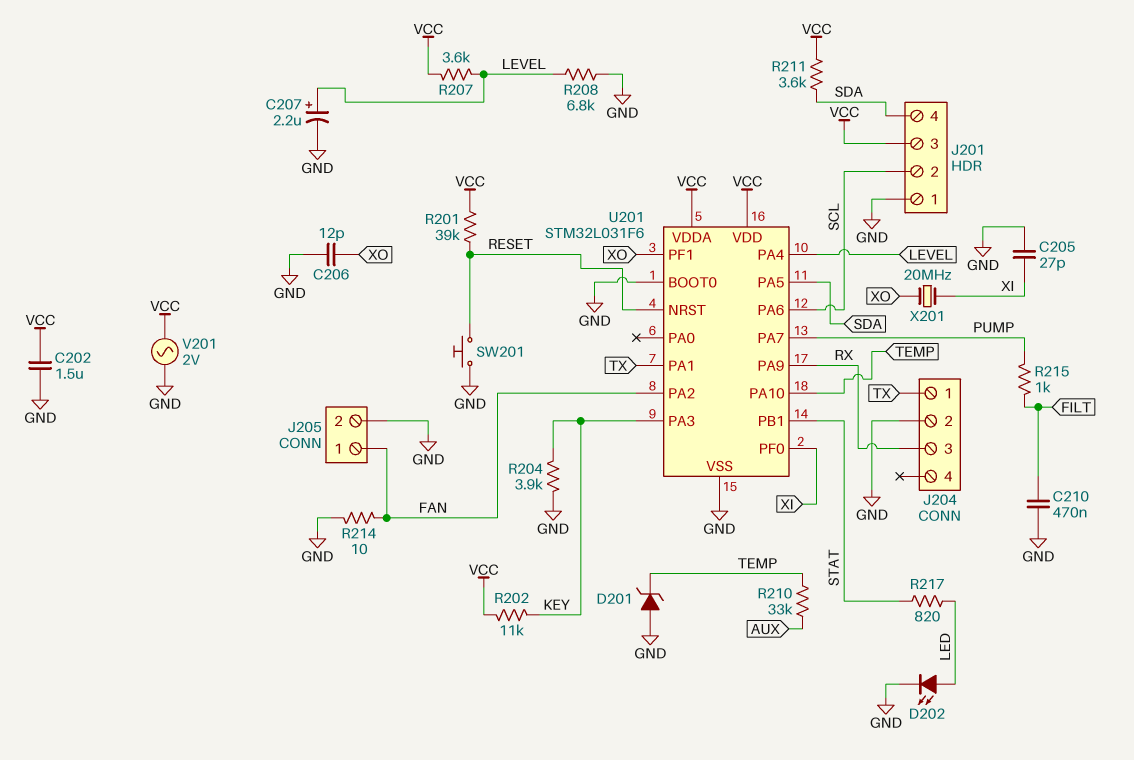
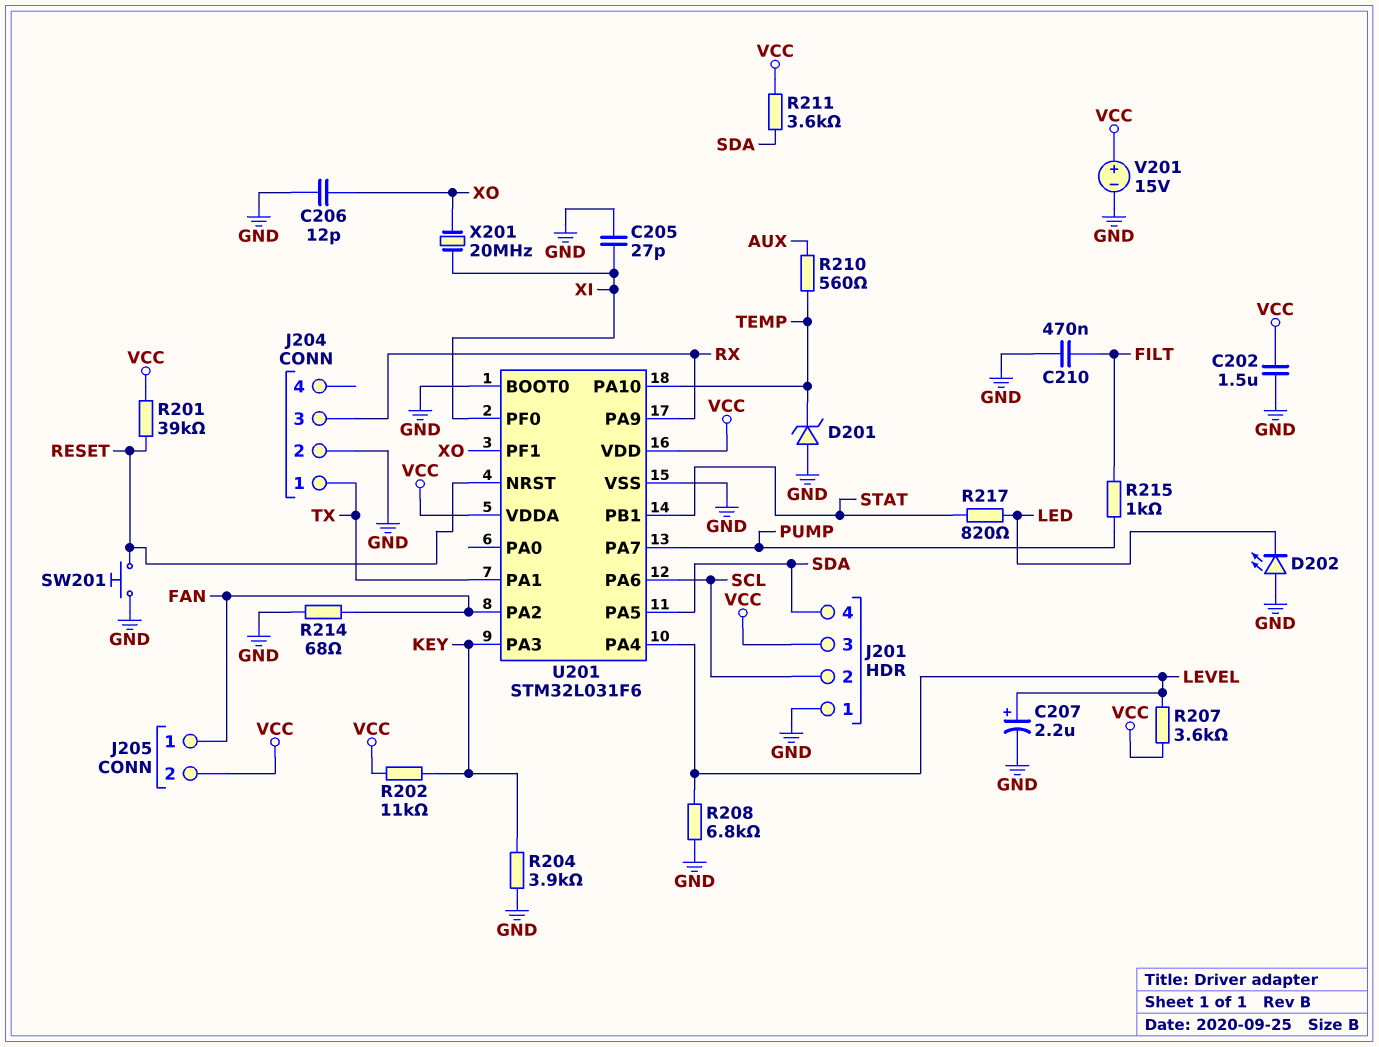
D202: LED (A LED, K GND) -> LED (A GND, K LED)
J205 pin 2: GND -> VCC
R210: 33k (AUX, TEMP) -> 560 (AUX, TEMP)
R214: 10 (FAN, GND) -> 68 (FAN, GND)
V201: AC 2V (GND, VCC) -> 15V (plus VCC, minus GND)

